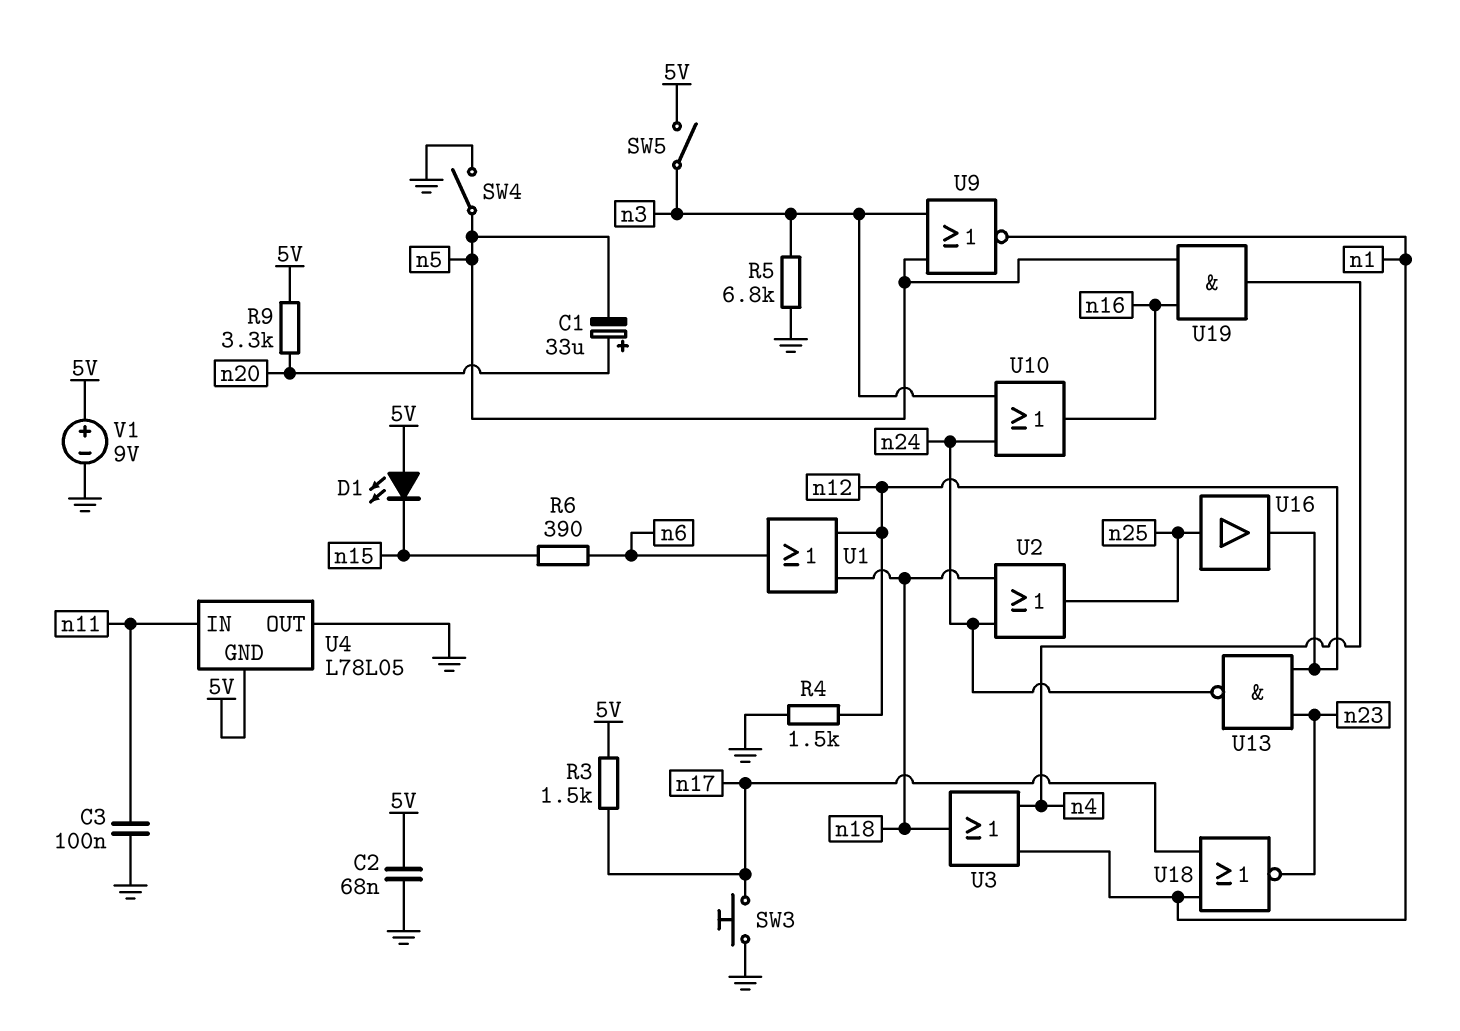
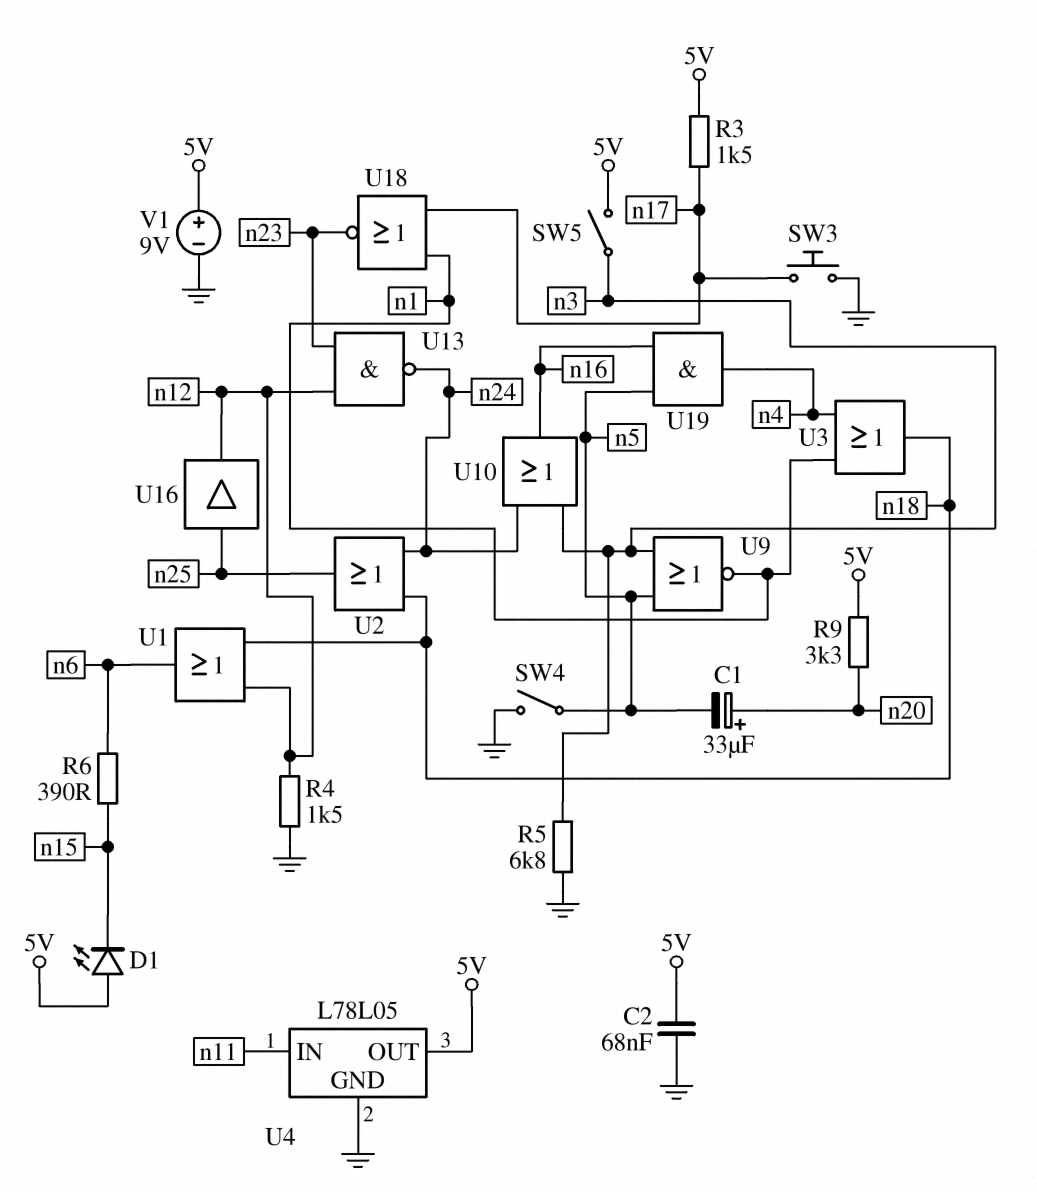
C3: 100nF (GND, n11) -> none
U4 pin GND: 5V -> GND
U4 pin OUT: GND -> 5V

